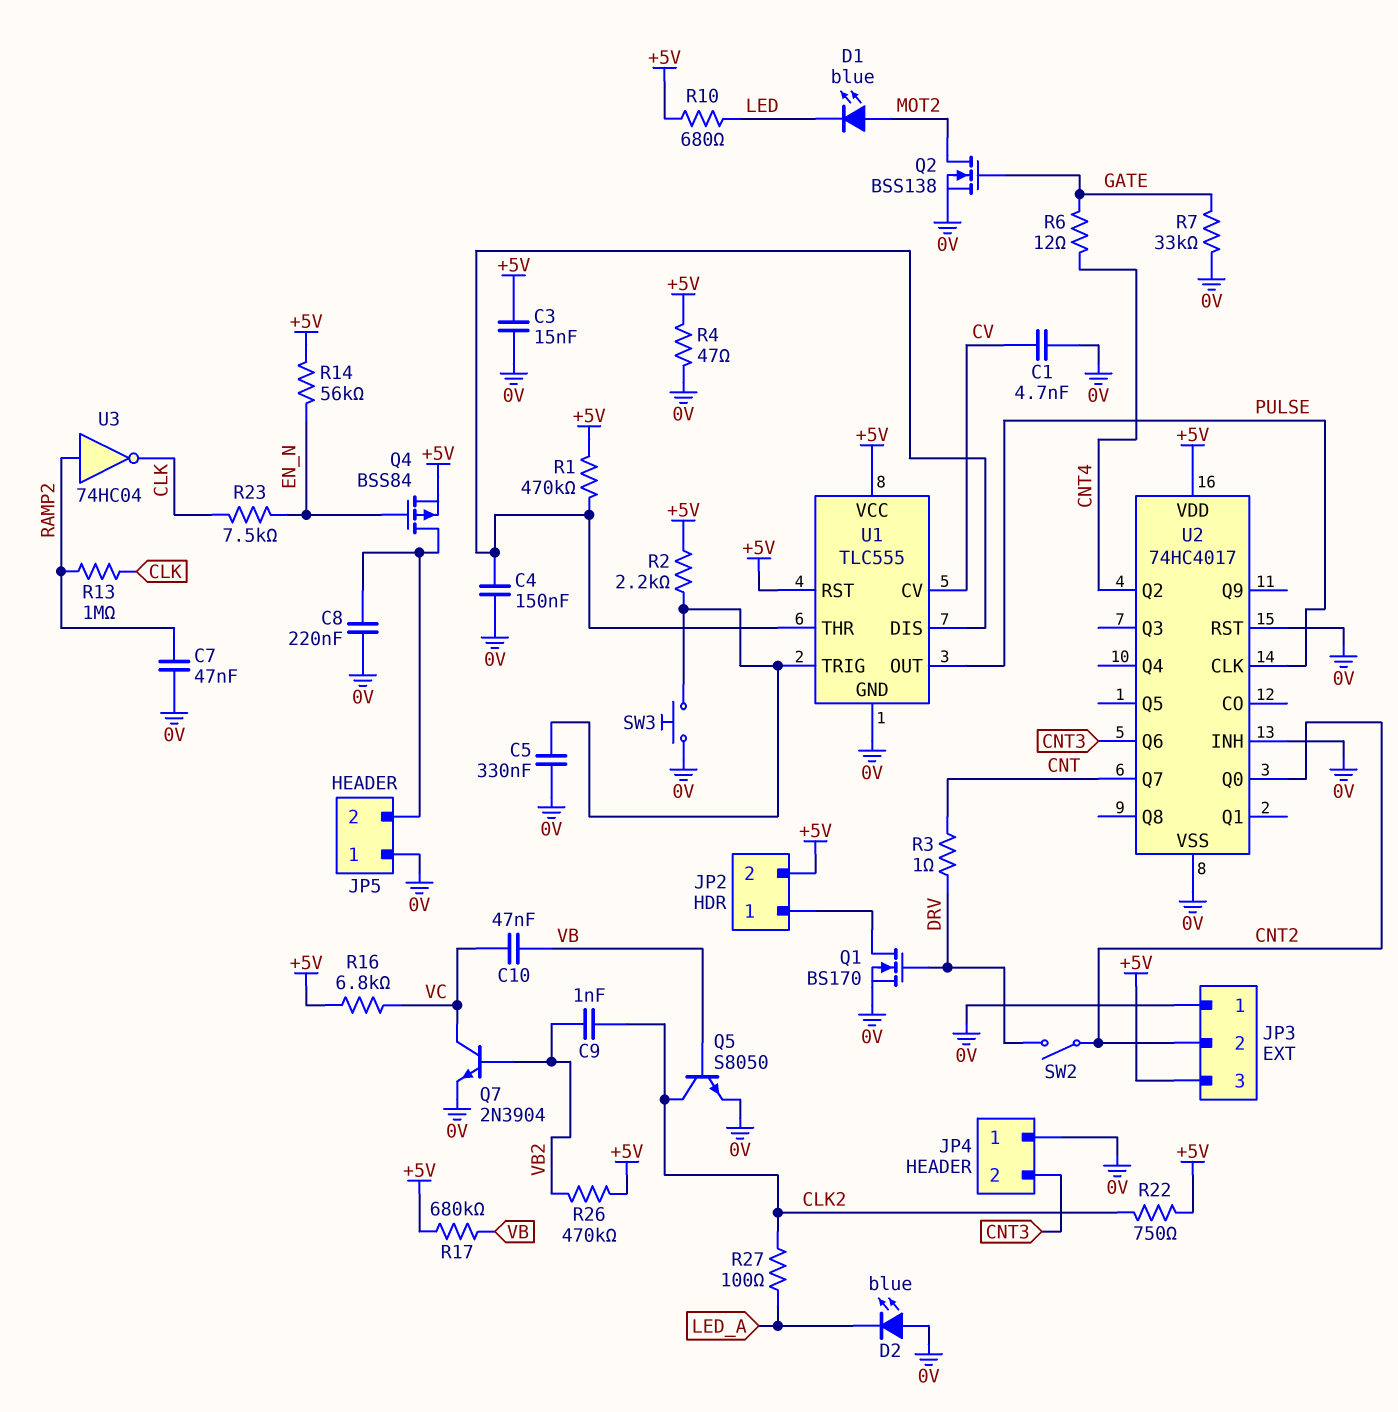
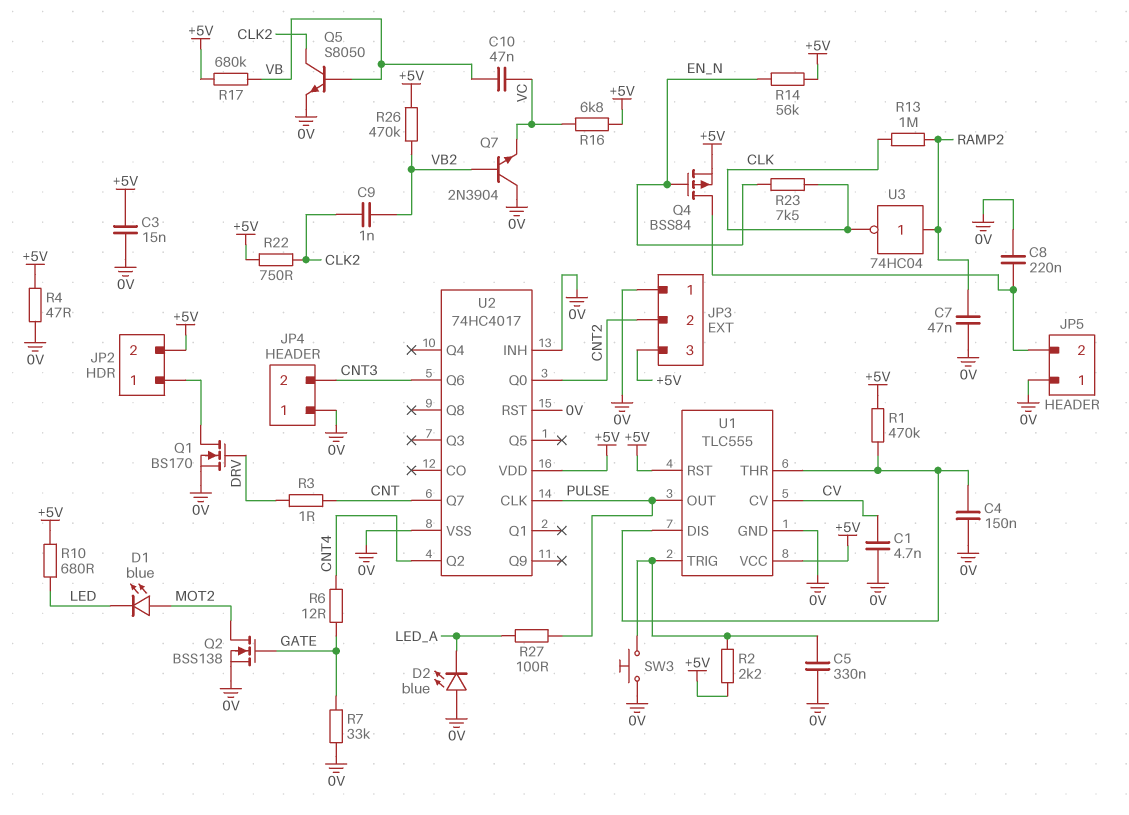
Q7: NPN 2N3904 (B VB2, C VC, E 0V) -> NPN 2N3904 (B VB2, C 0V, E VC)
R27: 100 (CLK2, LED_A) -> 100 (LED_A, PULSE)
SW2: switch (CNT2, DRV) -> none

